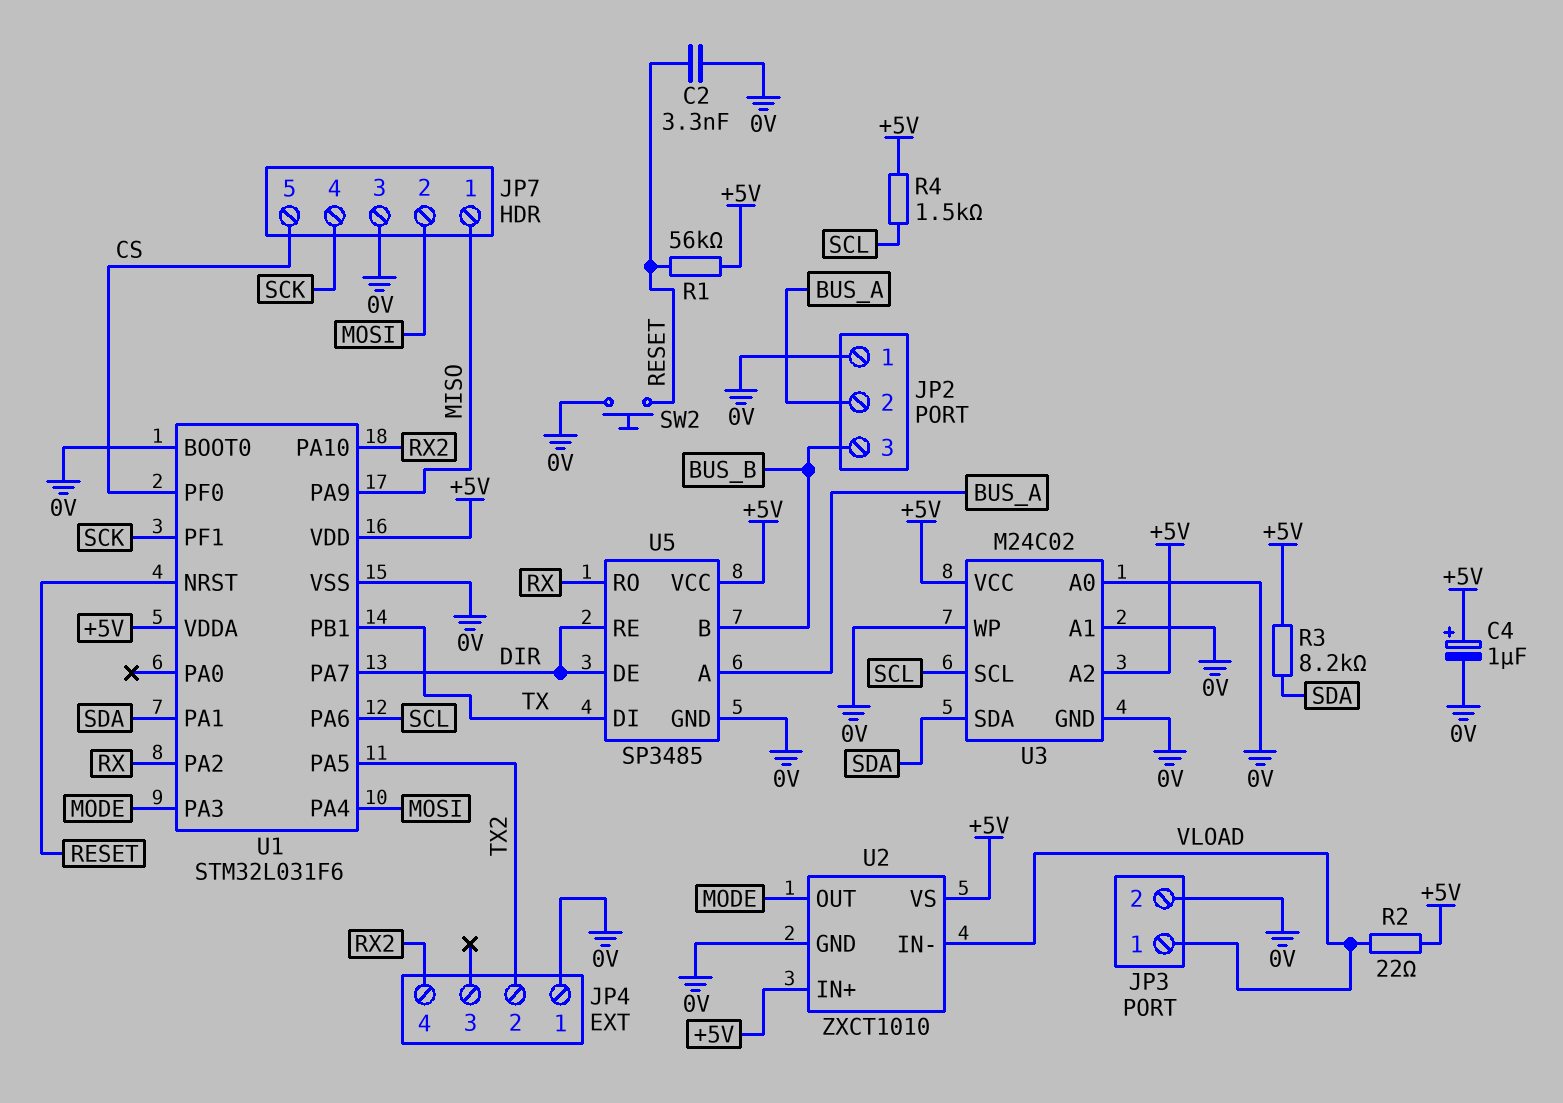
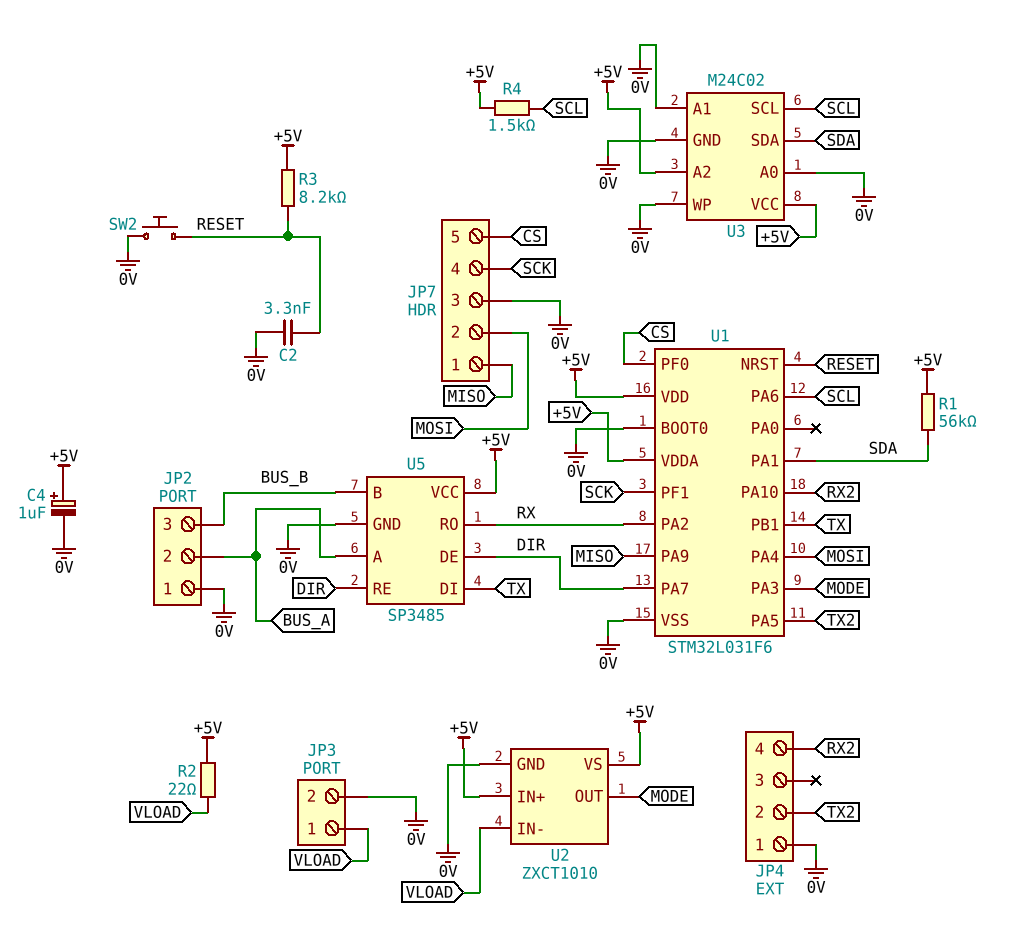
R1: 56k (+5V, RESET) -> 56k (+5V, SDA)
R3: 8.2k (+5V, SDA) -> 8.2k (+5V, RESET)

